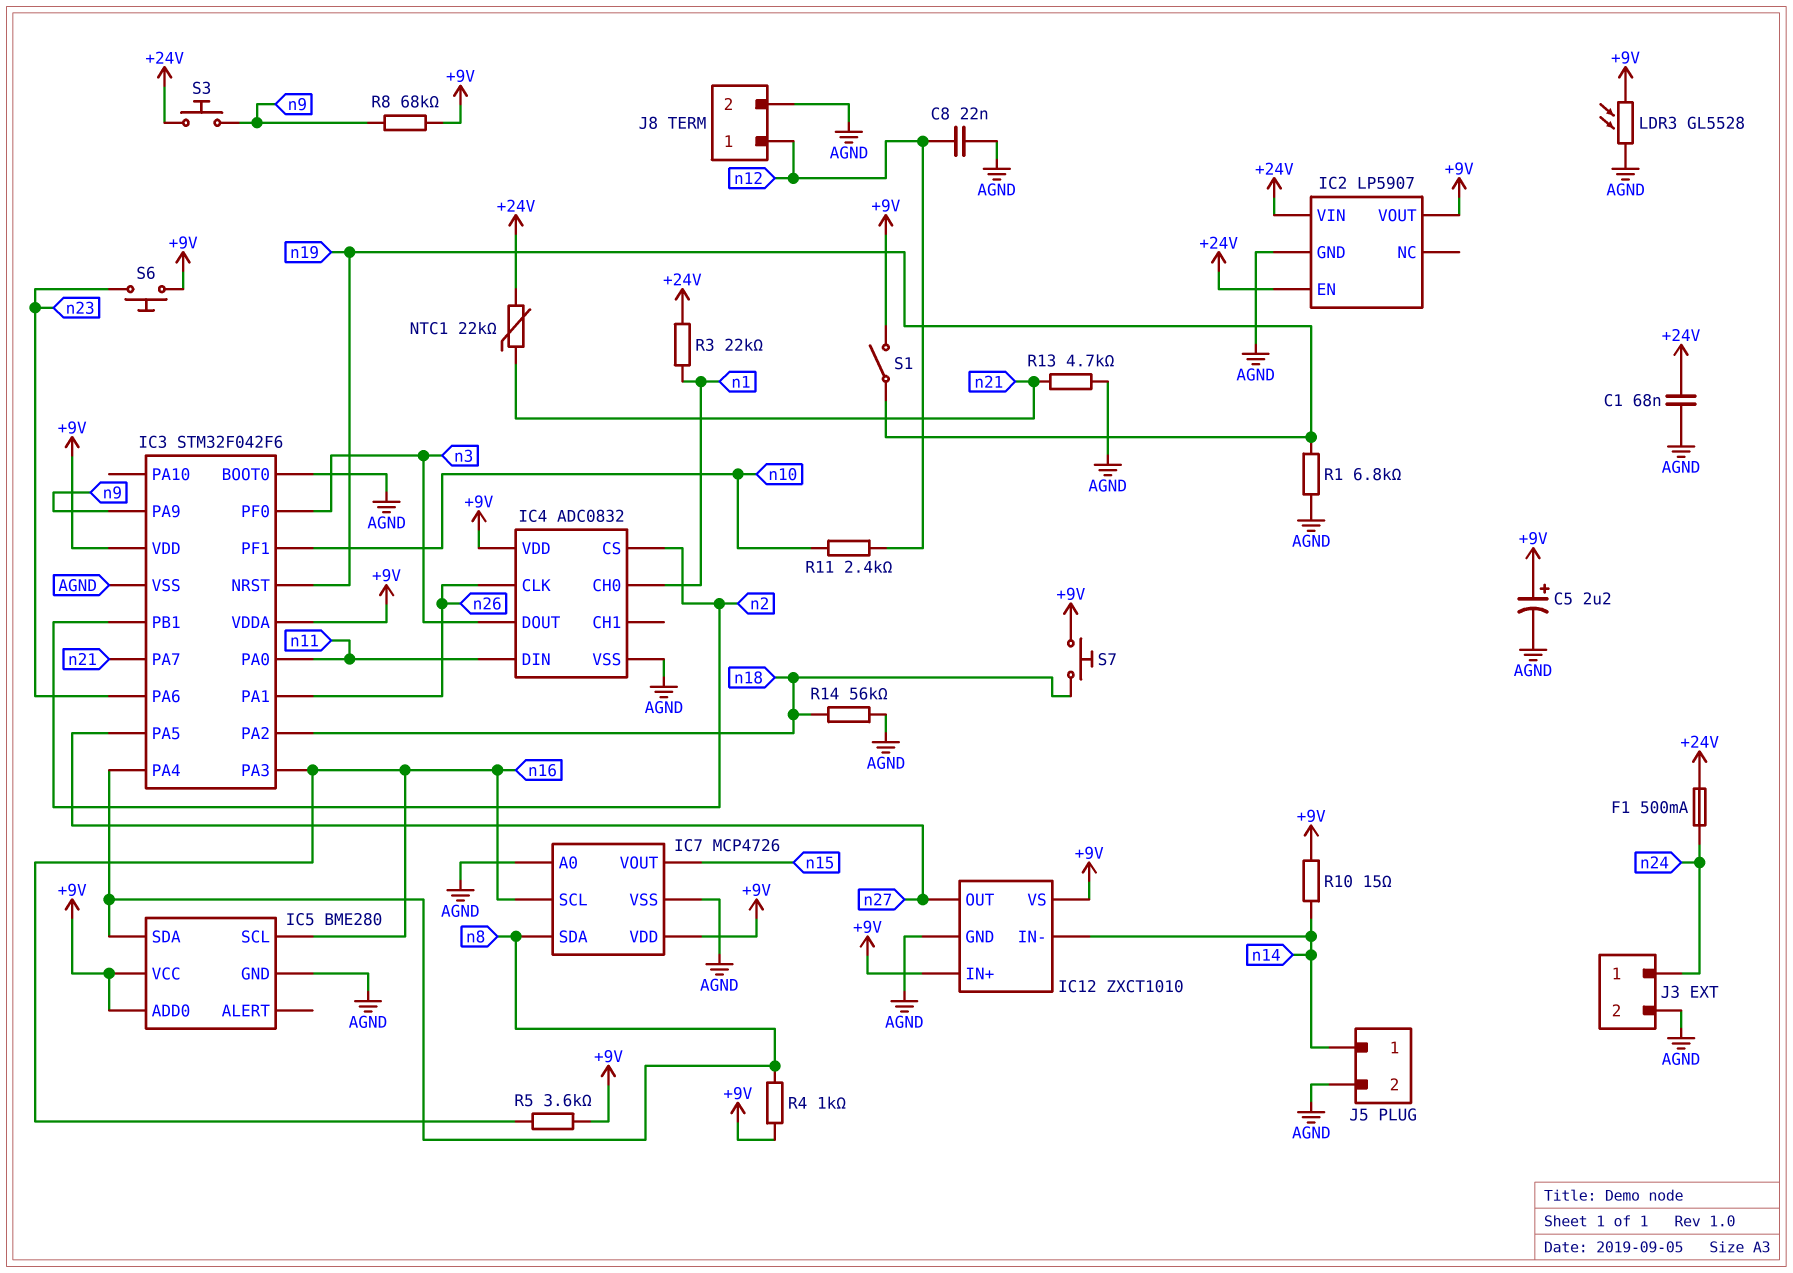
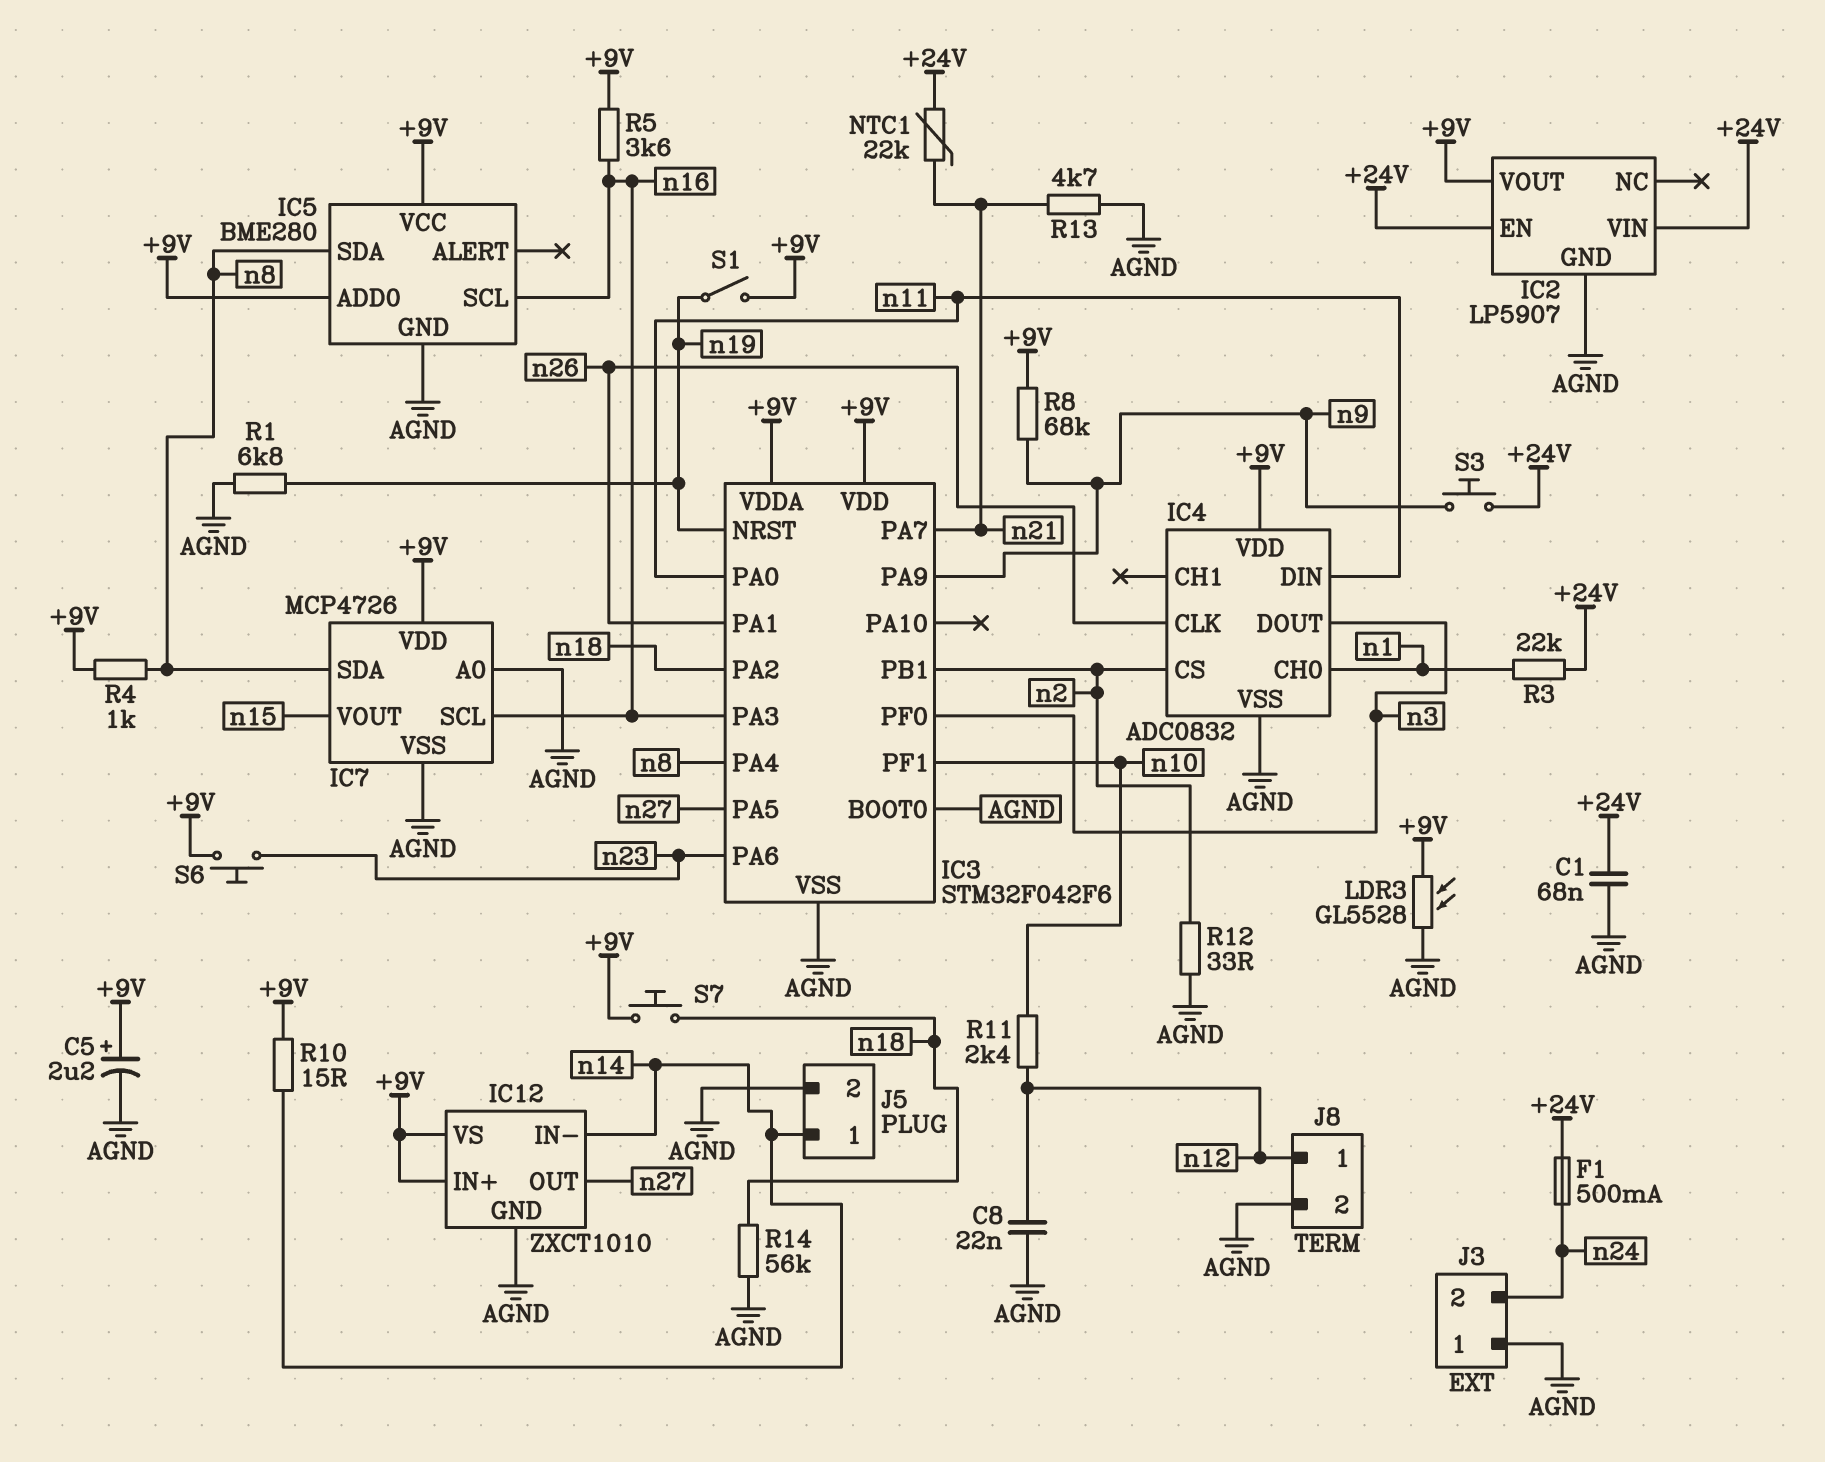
J3 pin 1: n24 -> AGND
J3 pin 2: AGND -> n24
R12: none -> 33 (AGND, n2)

